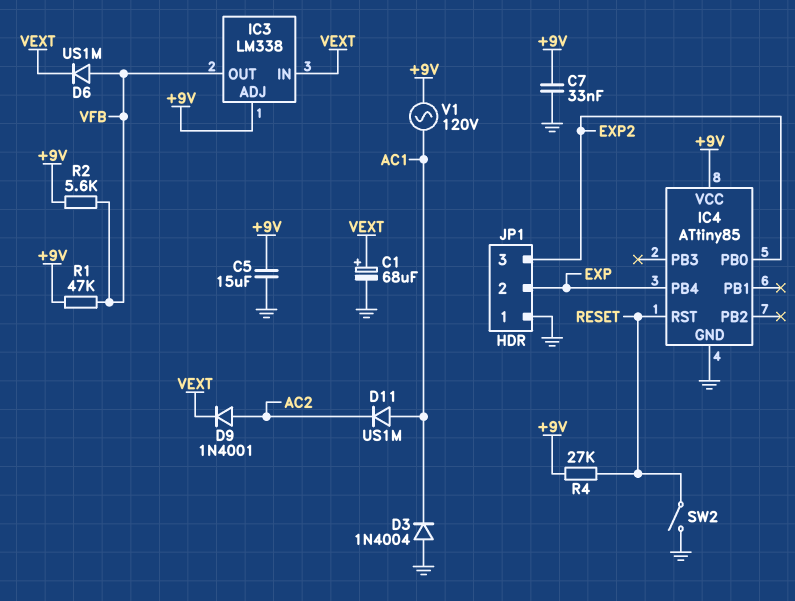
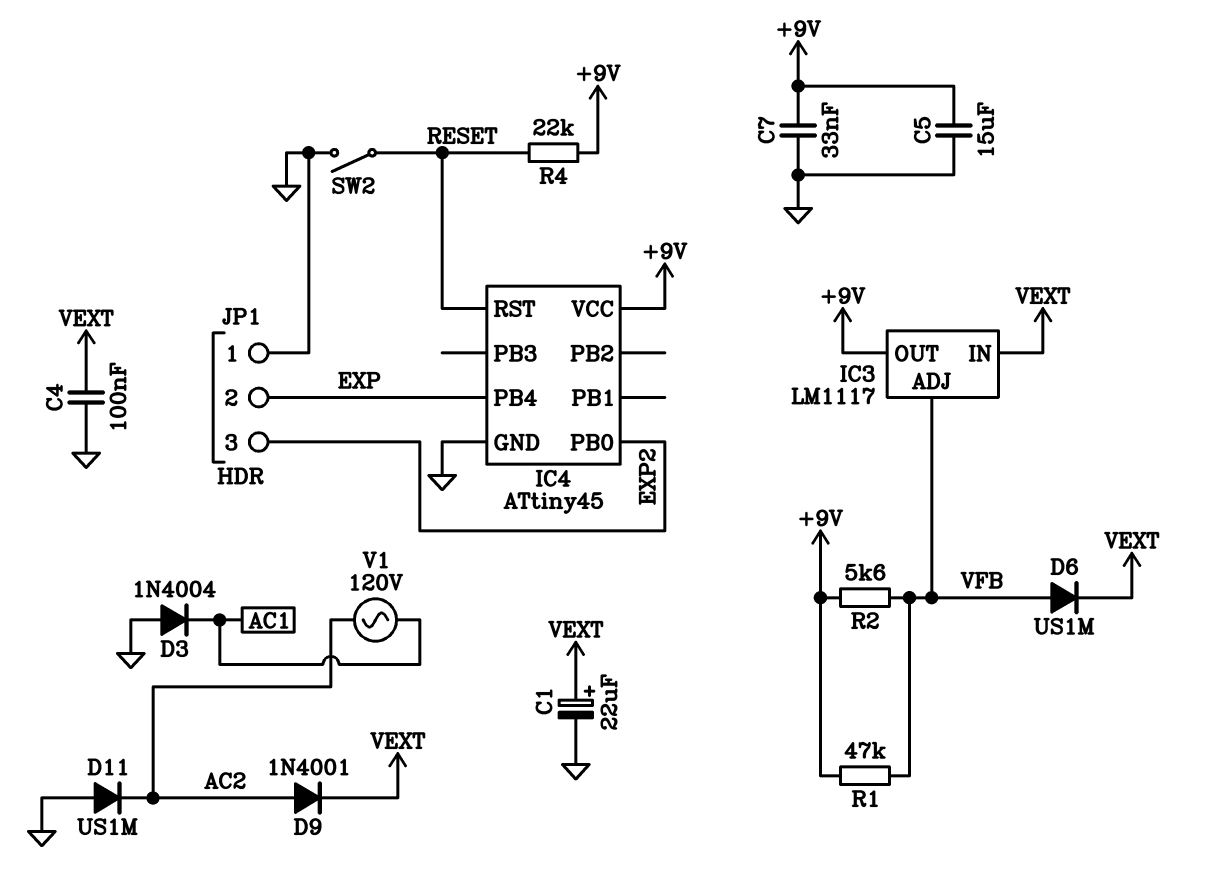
C1: 68uF (plus VEXT, minus GND) -> 22uF (plus VEXT, minus GND)
C4: none -> 100nF (GND, VEXT)
D11: diode US1M (A AC1, K AC2) -> diode US1M (A GND, K AC2)
IC3: LM338 -> LM1117
IC3 pin ADJ: +9V -> VFB
IC3 pin OUT: VFB -> +9V
IC4: ATtiny85 -> ATtiny45
R4: 27k (+9V, RESET) -> 22k (+9V, RESET)
V1: AC 120V (+9V, AC1) -> AC 120V (AC1, AC2)

